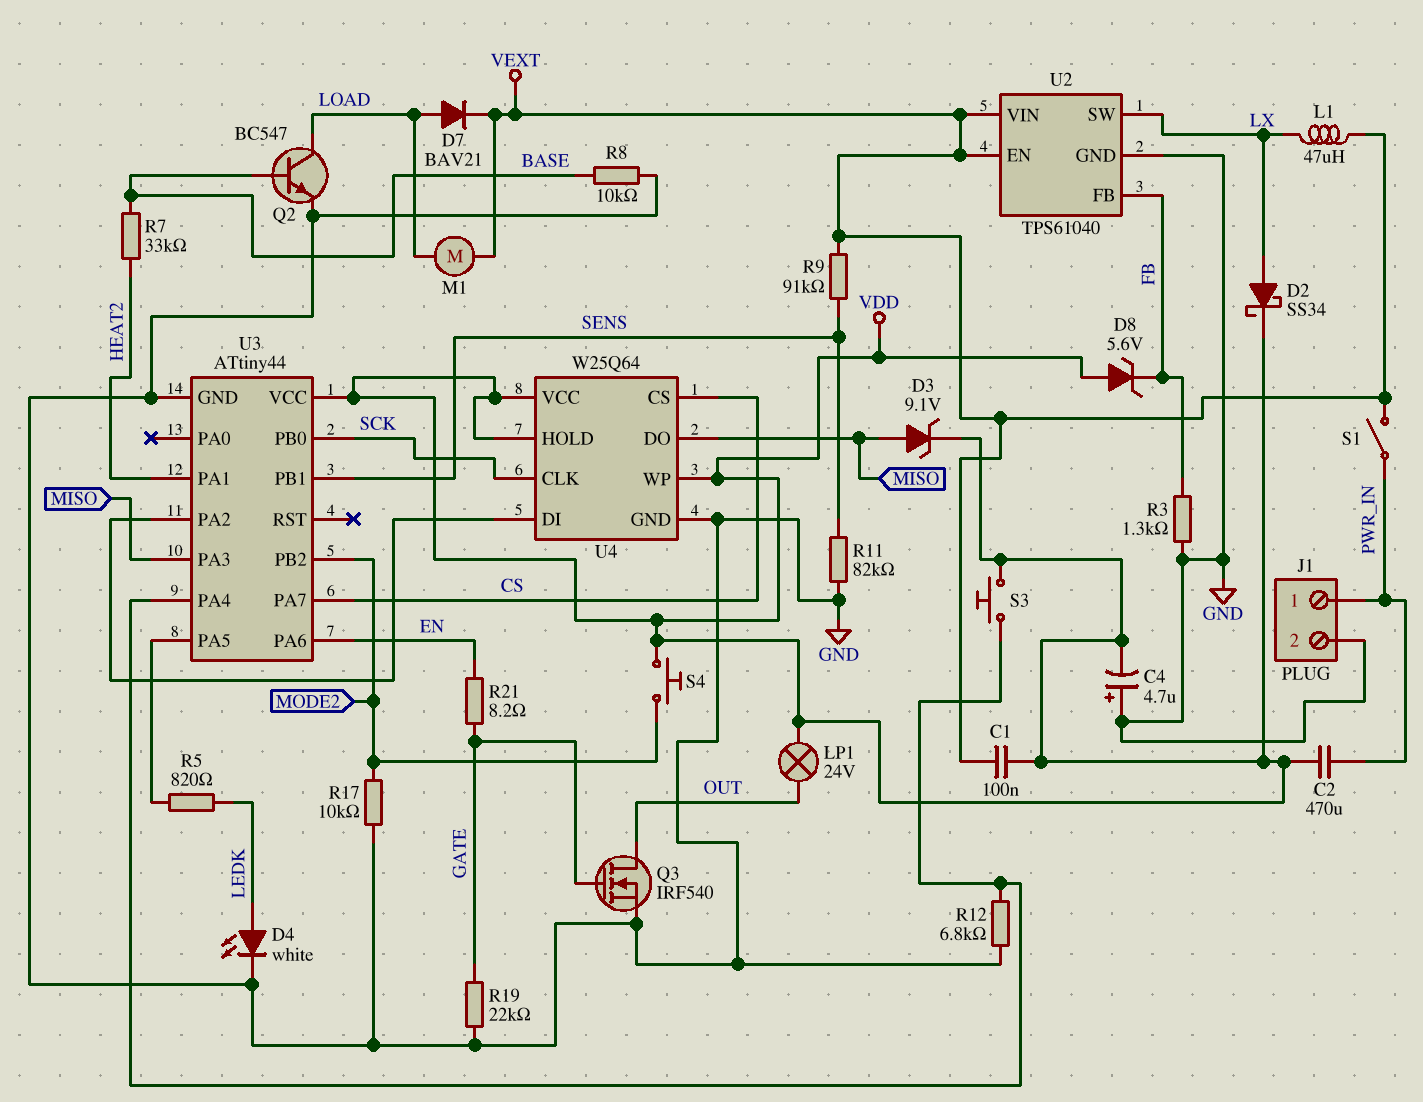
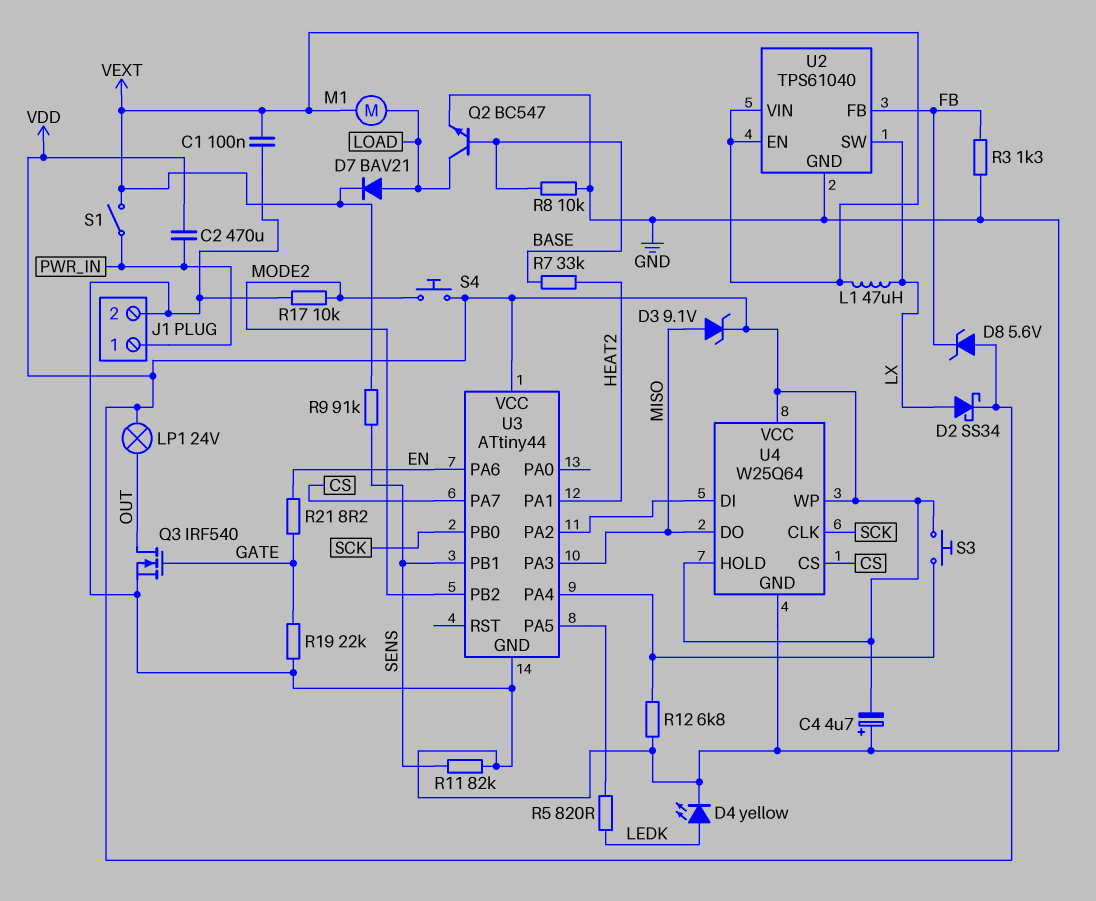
C1: 100nF (VDD, VEXT) -> 100nF (GND, VEXT)
D4: LED white (A LEDK, K GND) -> LED yellow (A LEDK, K GND)

